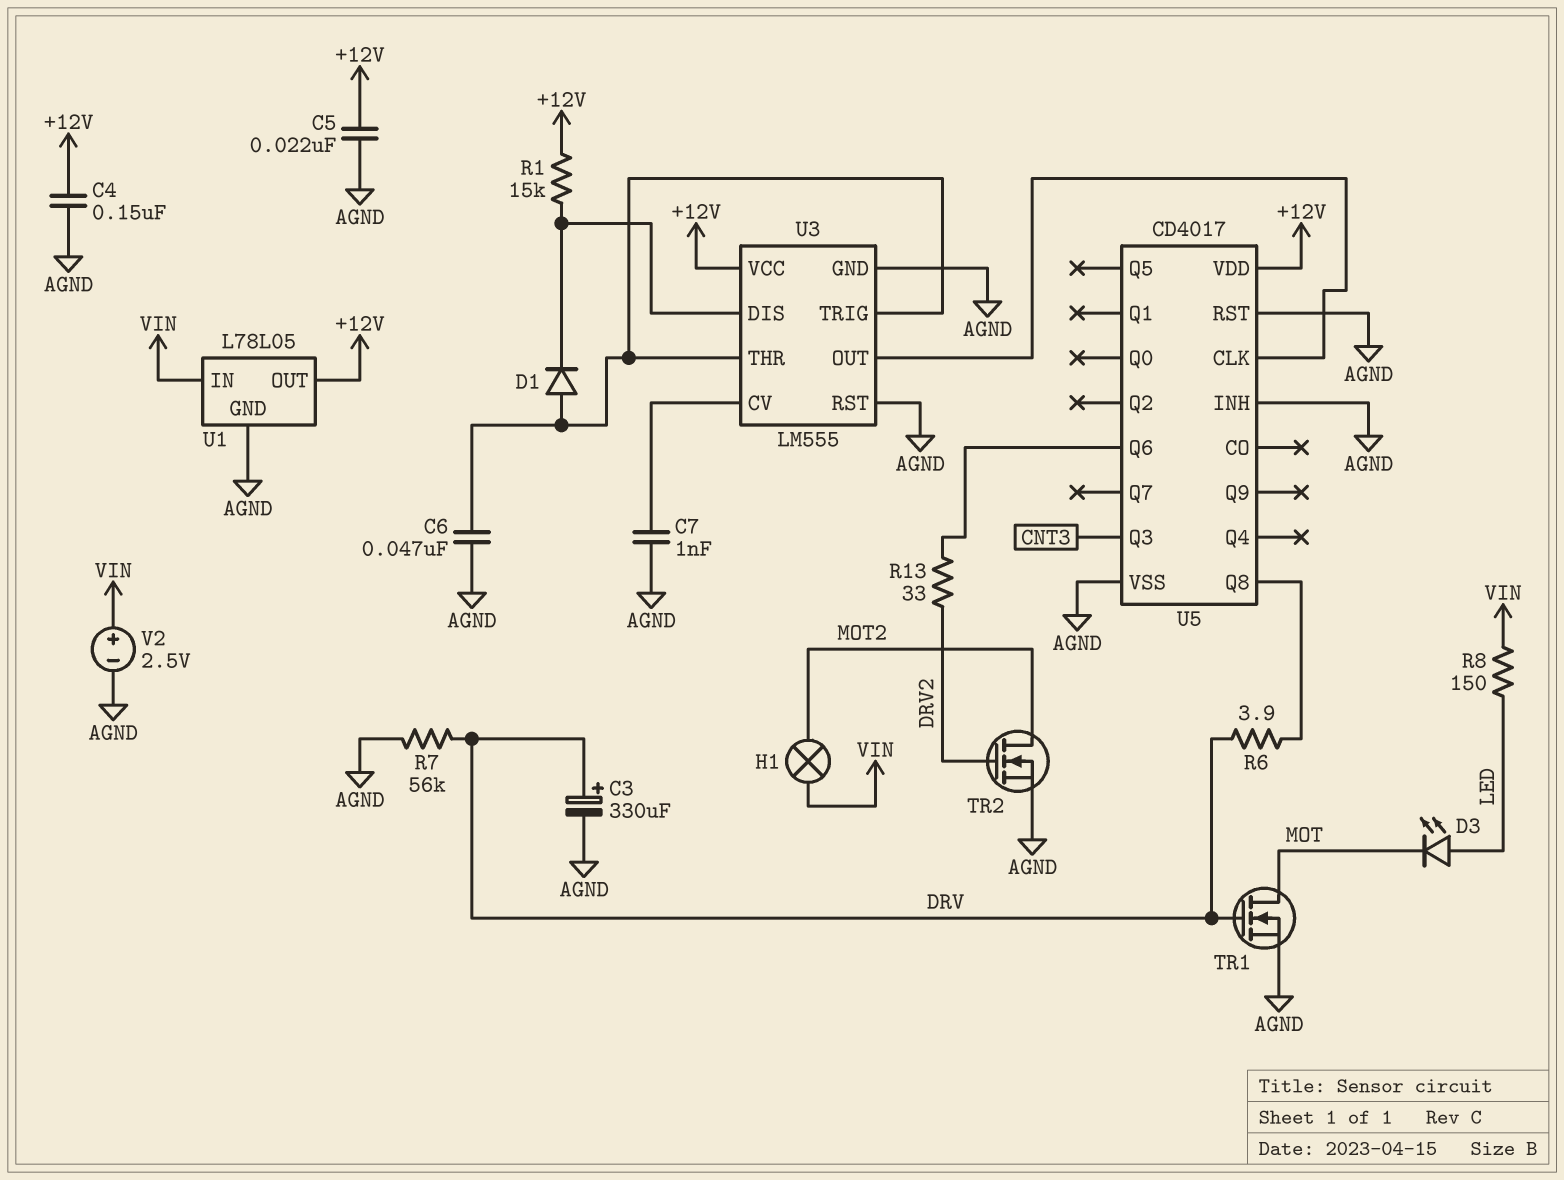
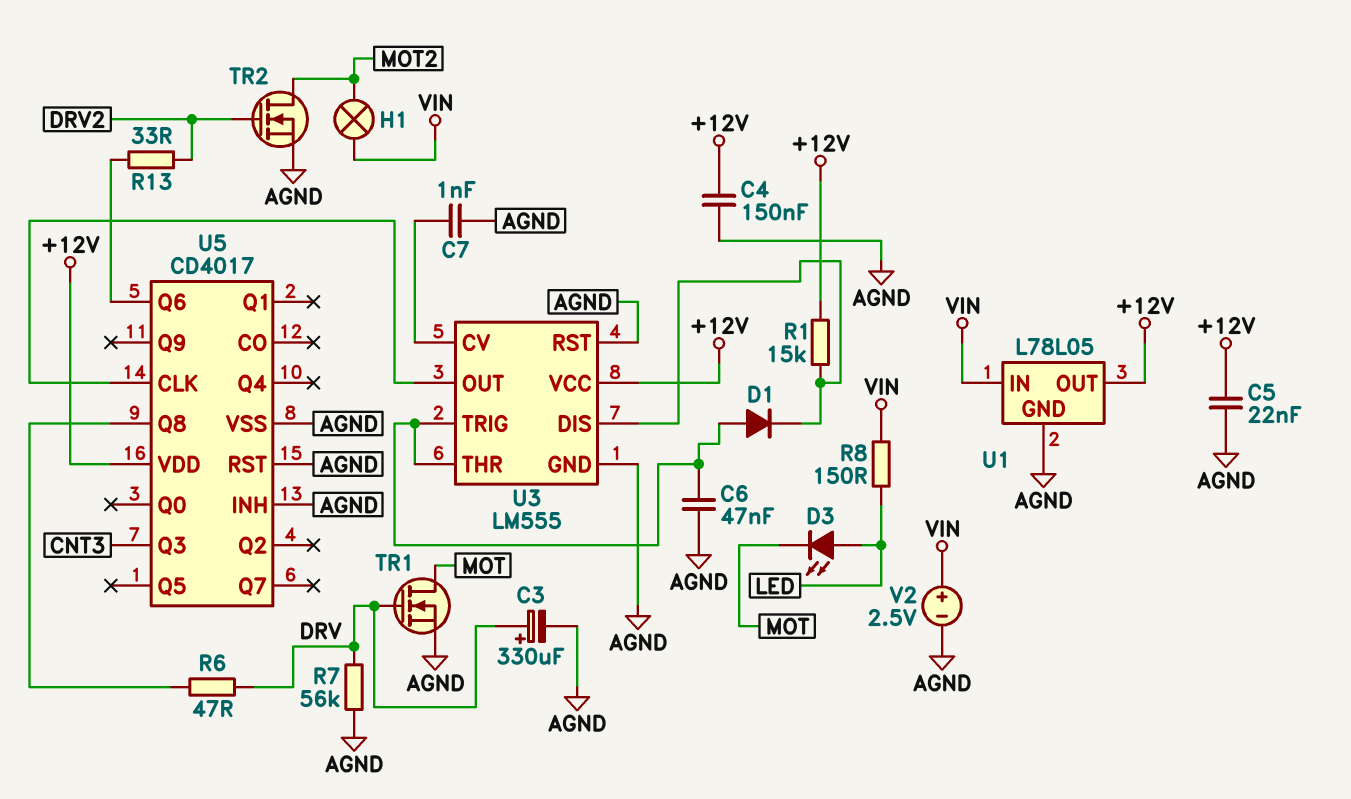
R6: 3.9 (DRV, U5/Q8) -> 47 (DRV, U5/Q8)

